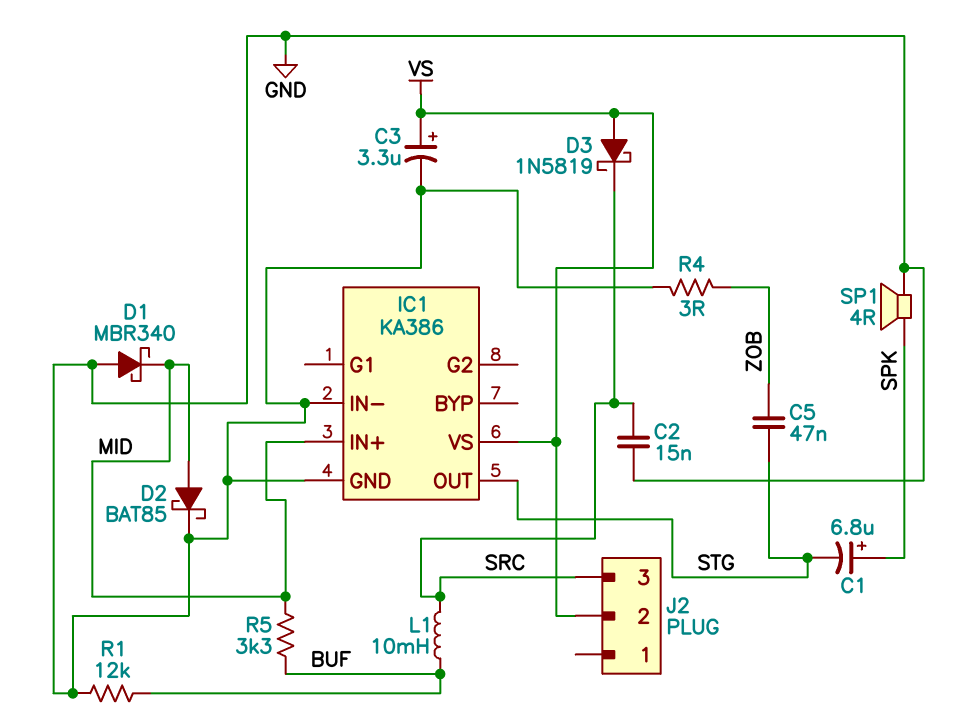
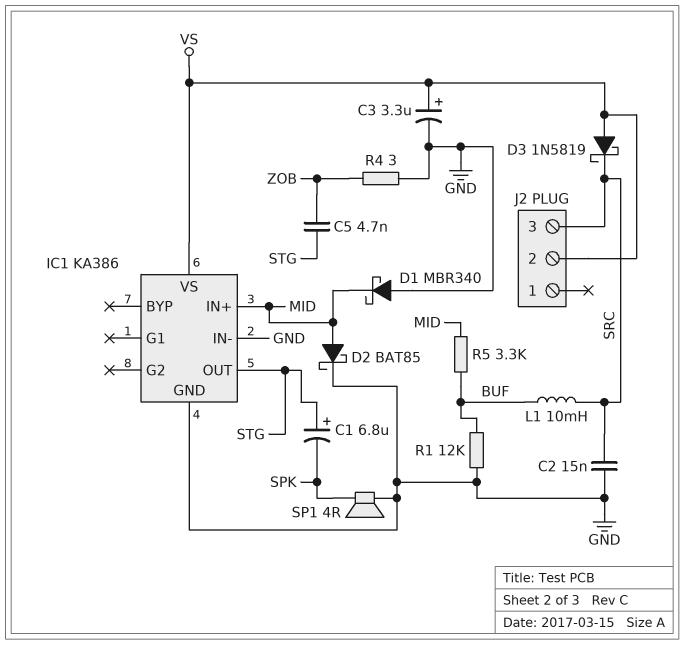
C1: 6.8uF (plus SPK, minus STG) -> 6.8uF (plus STG, minus SPK)
C5: 47nF (STG, ZOB) -> 4.7nF (STG, ZOB)

